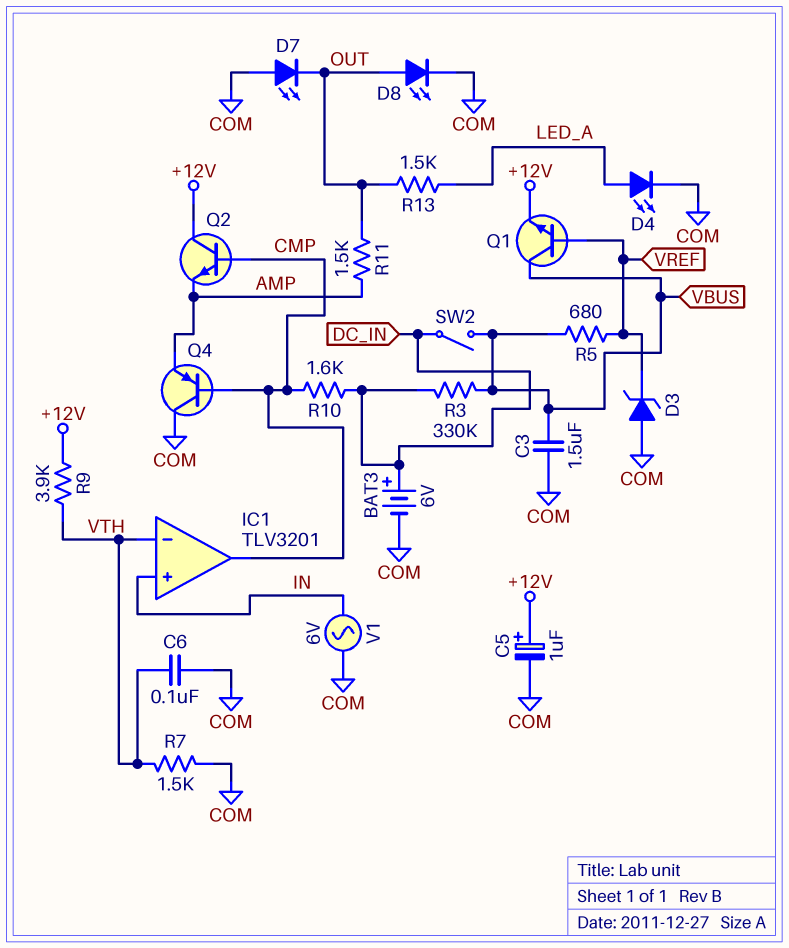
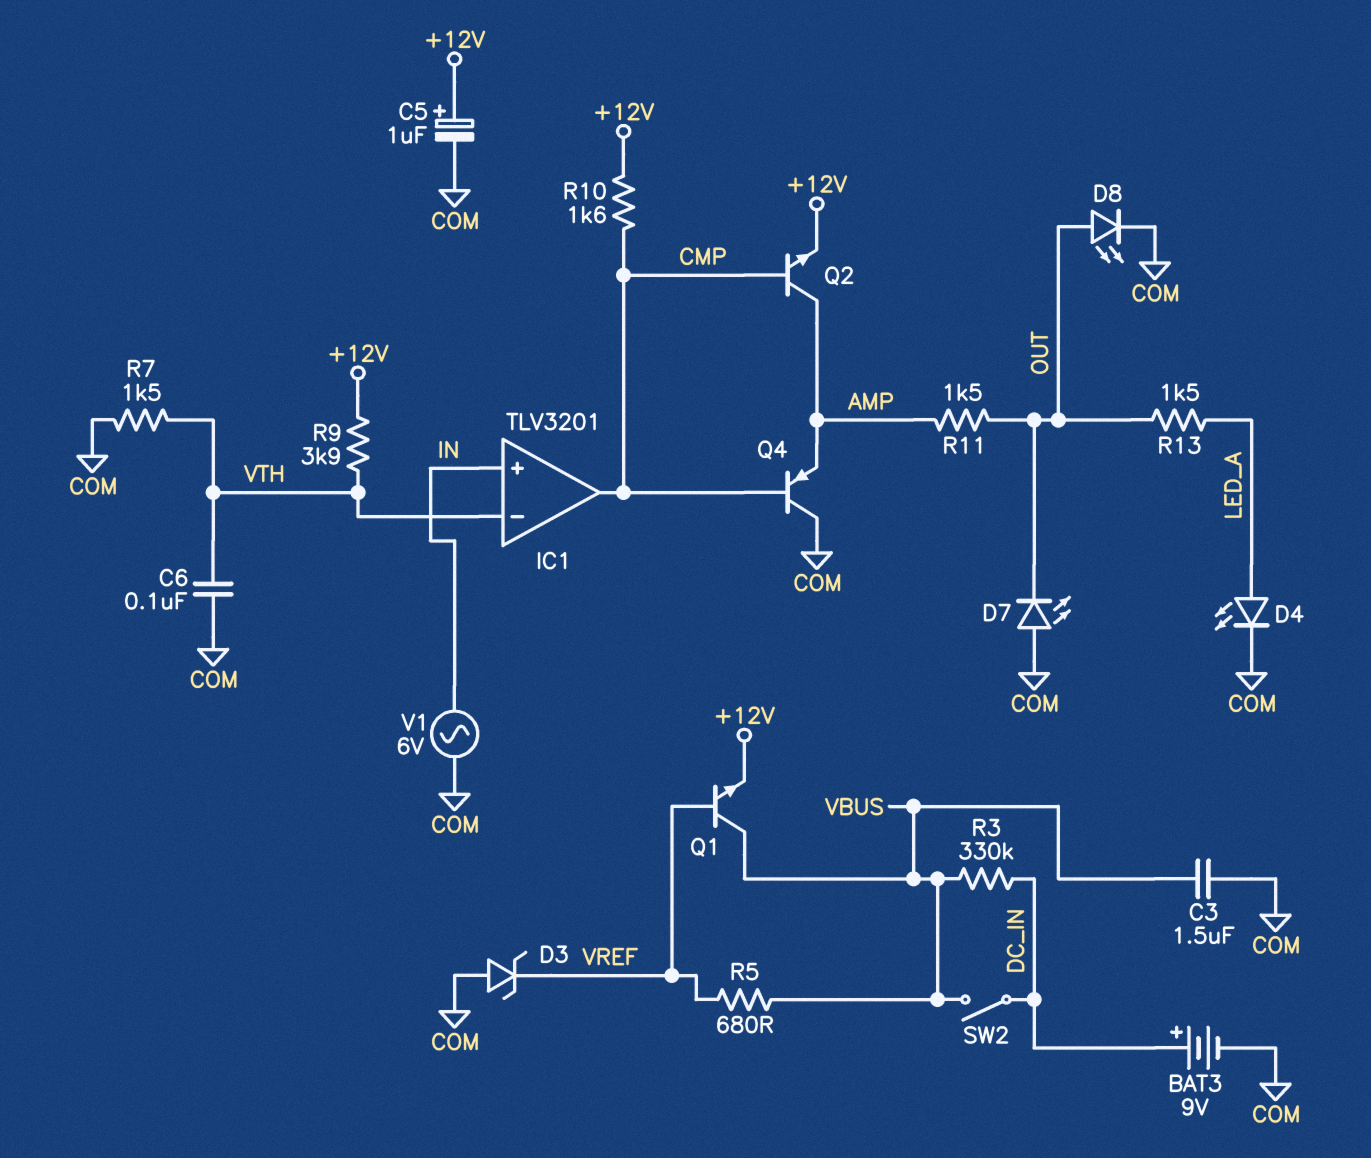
BAT3: 6V (plus DC_IN, minus COM) -> 9V (plus DC_IN, minus COM)
Q2: NPN (B CMP, C +12V, E AMP) -> NPN (B CMP, C AMP, E +12V)
R10: 1.6k (CMP, DC_IN) -> 1.6k (+12V, CMP)

